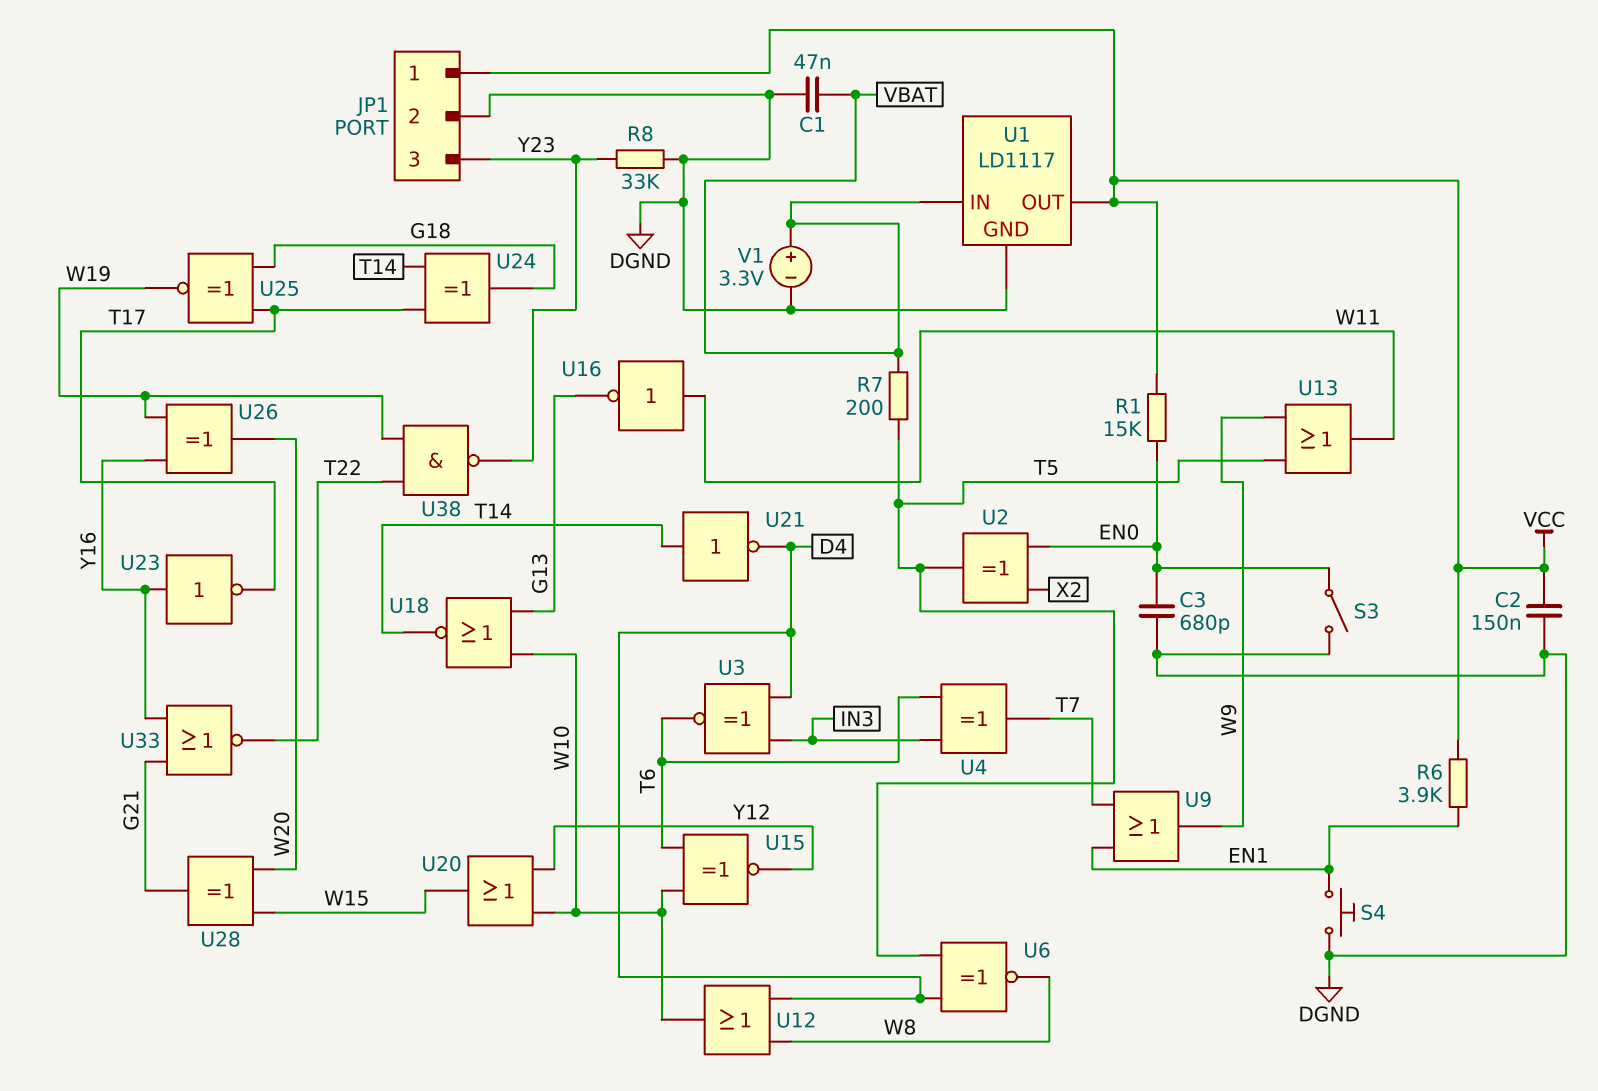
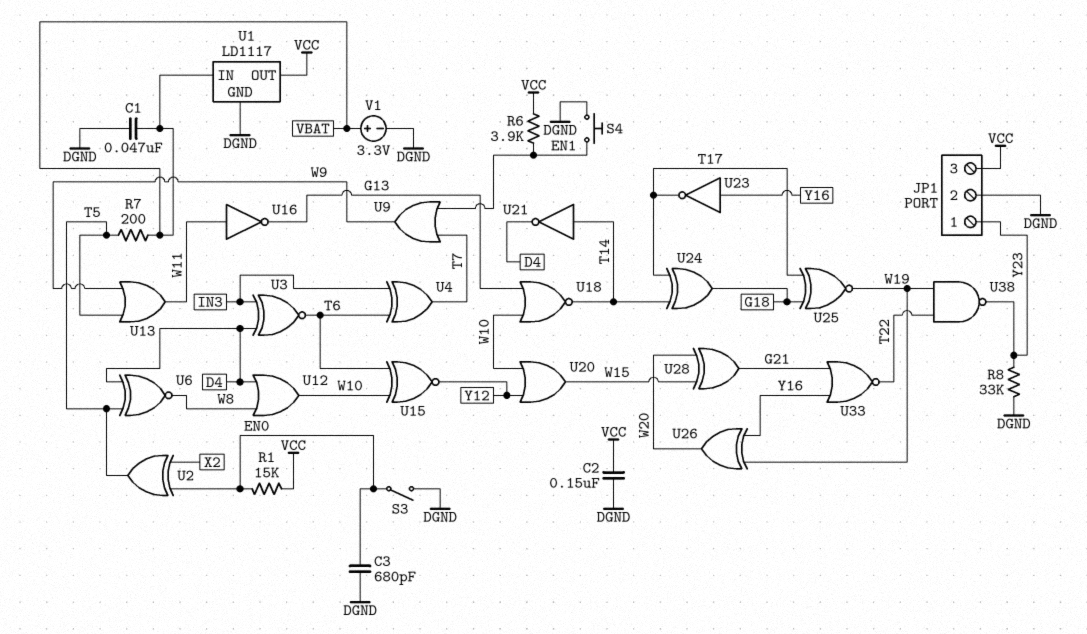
JP1 pin 1: VCC -> Y23
JP1 pin 3: Y23 -> VCC

